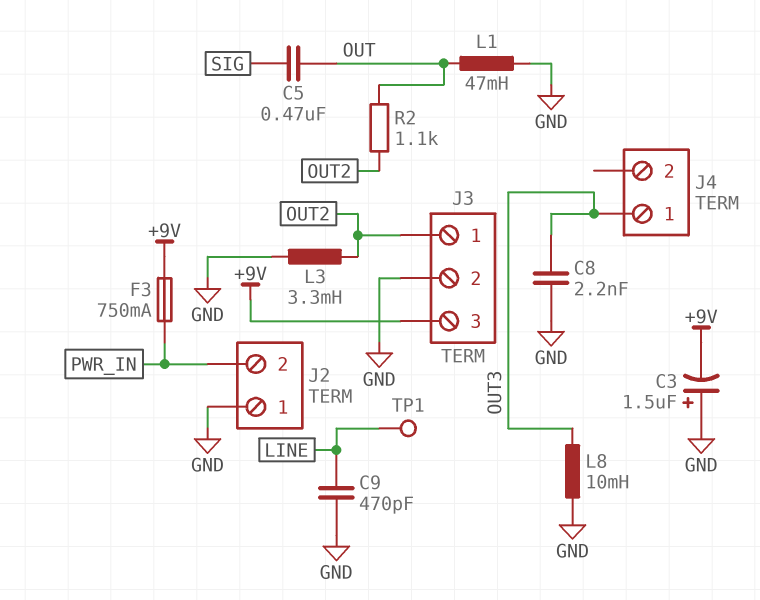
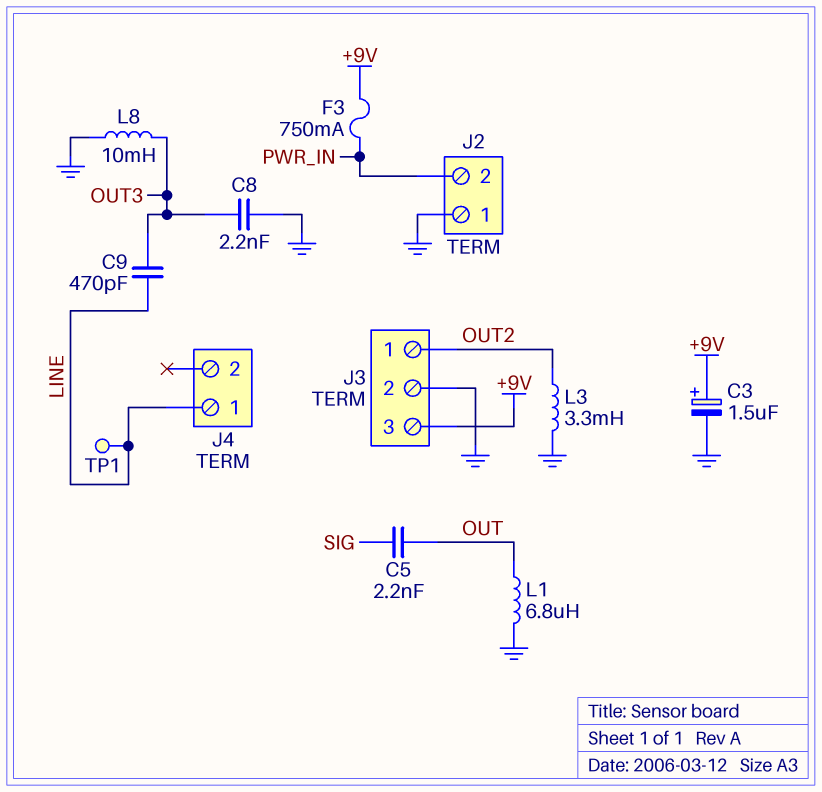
C3: 1.5uF (plus GND, minus +9V) -> 1.5uF (plus +9V, minus GND)
C5: 470nF (OUT, SIG) -> 2.2nF (OUT, SIG)
C9: 470pF (GND, LINE) -> 470pF (LINE, OUT3)
J4 pin 1: OUT3 -> LINE
L1: 47mH (GND, OUT) -> 6.8uH (GND, OUT)
R2: 1.1k (OUT, OUT2) -> none

